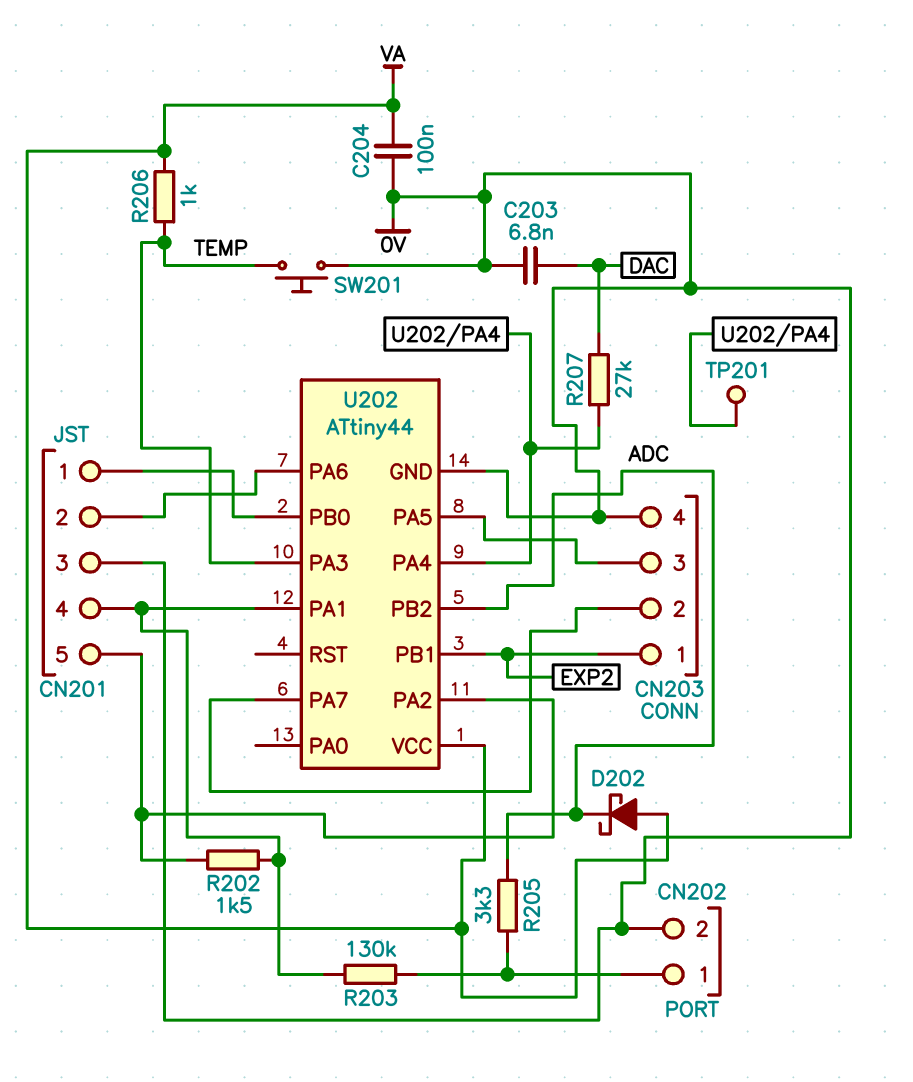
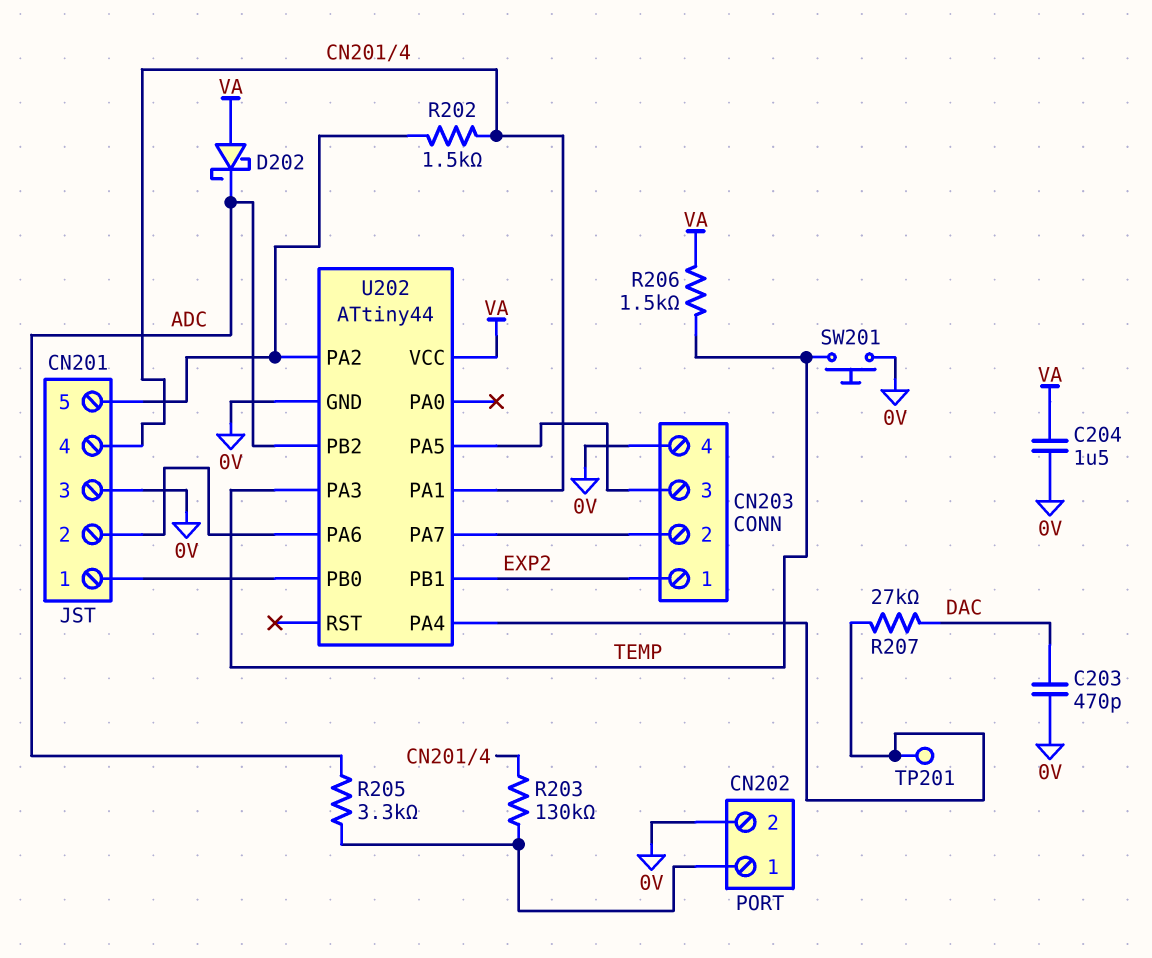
C203: 6.8nF (0V, DAC) -> 470pF (0V, DAC)
C204: 100nF (0V, VA) -> 1.5uF (0V, VA)
R206: 1k (TEMP, VA) -> 1.5k (TEMP, VA)

